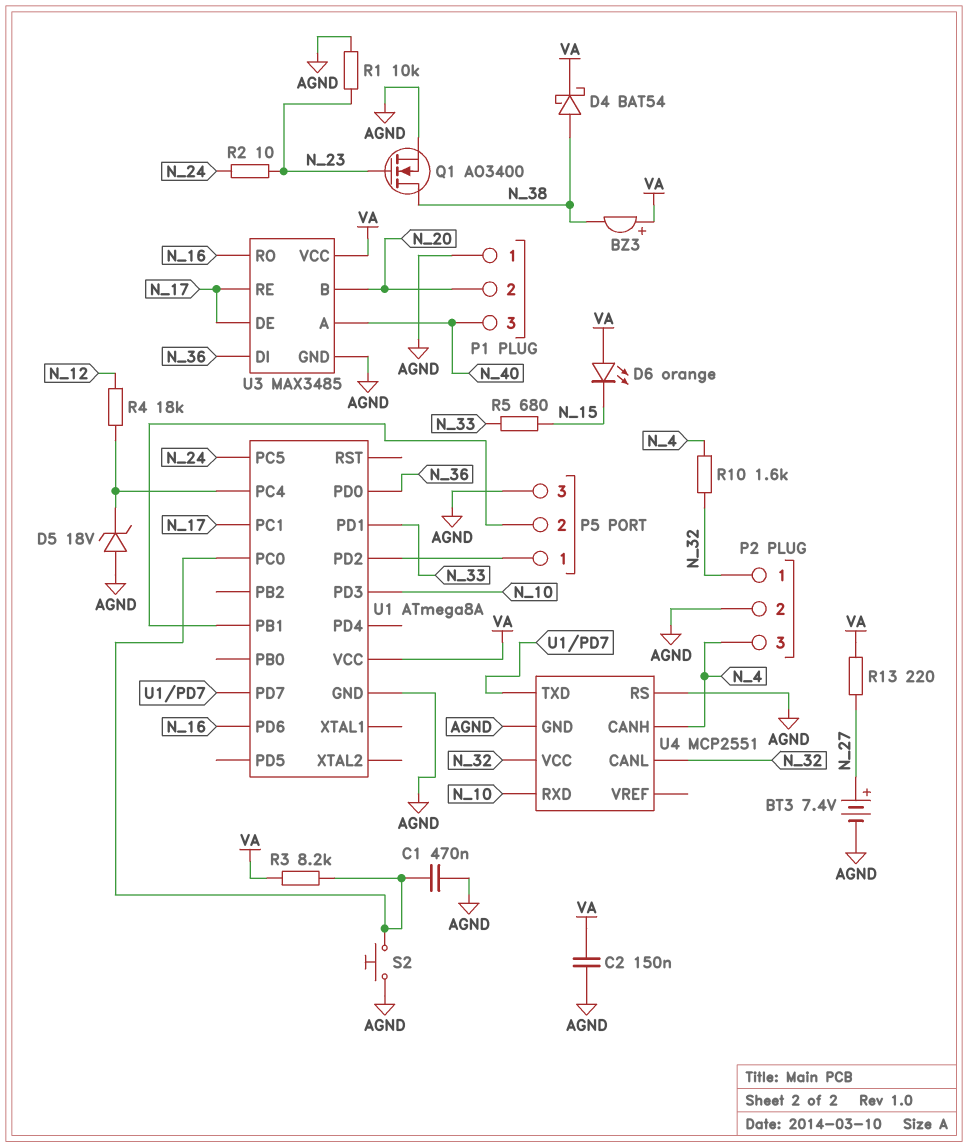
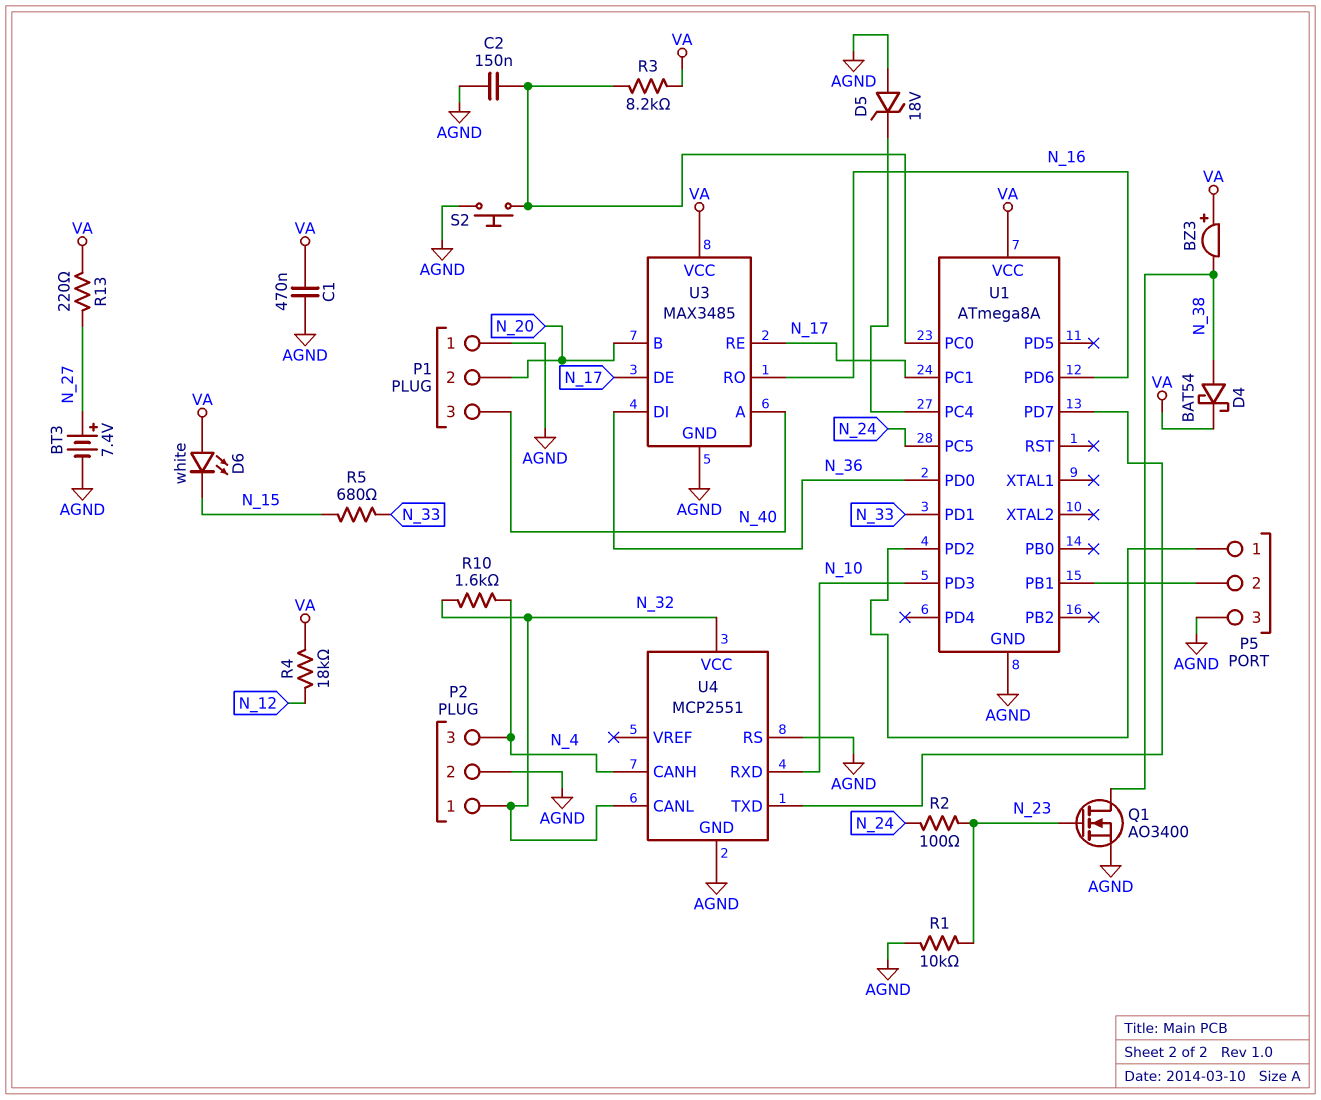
C1: 470nF (AGND, U1/PC0) -> 470nF (AGND, VA)
C2: 150nF (AGND, VA) -> 150nF (AGND, U1/PC0)
D6: LED orange (A VA, K N_15) -> LED white (A VA, K N_15)
R2: 10 (N_23, N_24) -> 100 (N_23, N_24)
R4: 18k (N_12, U1/PC4) -> 18k (N_12, VA)

